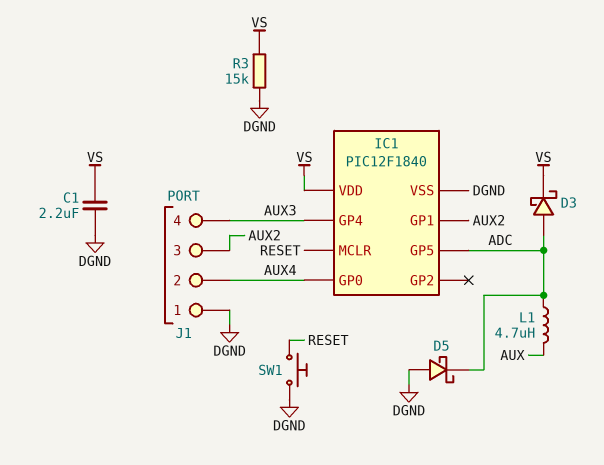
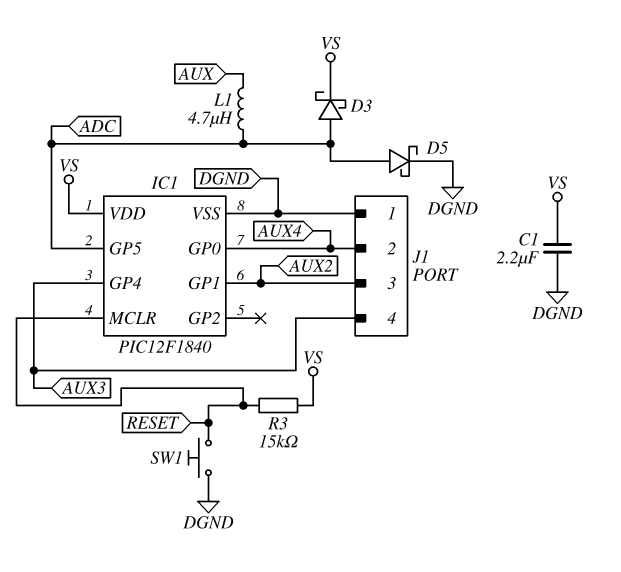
D5: schottky (A DGND, K ADC) -> schottky (A ADC, K DGND)
R3: 15k (DGND, VS) -> 15k (RESET, VS)

